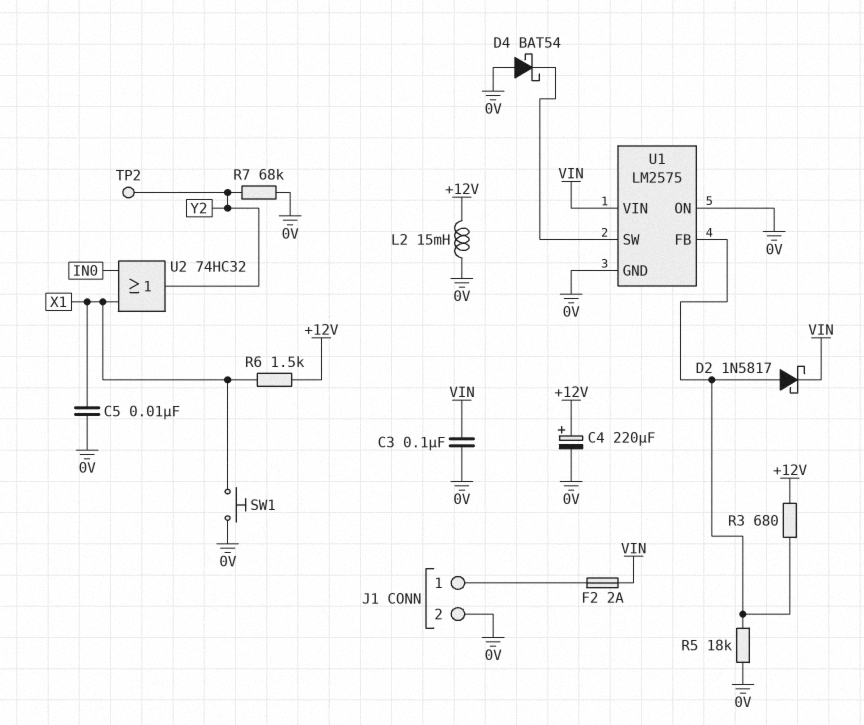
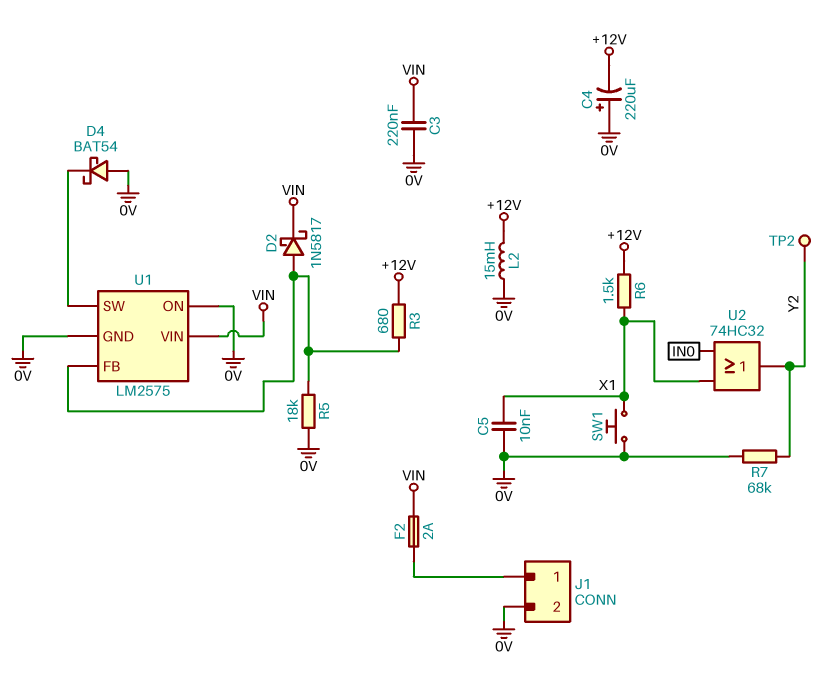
C3: 100nF (0V, VIN) -> 220nF (0V, VIN)
C4: 220uF (plus +12V, minus 0V) -> 220uF (plus 0V, minus +12V)

